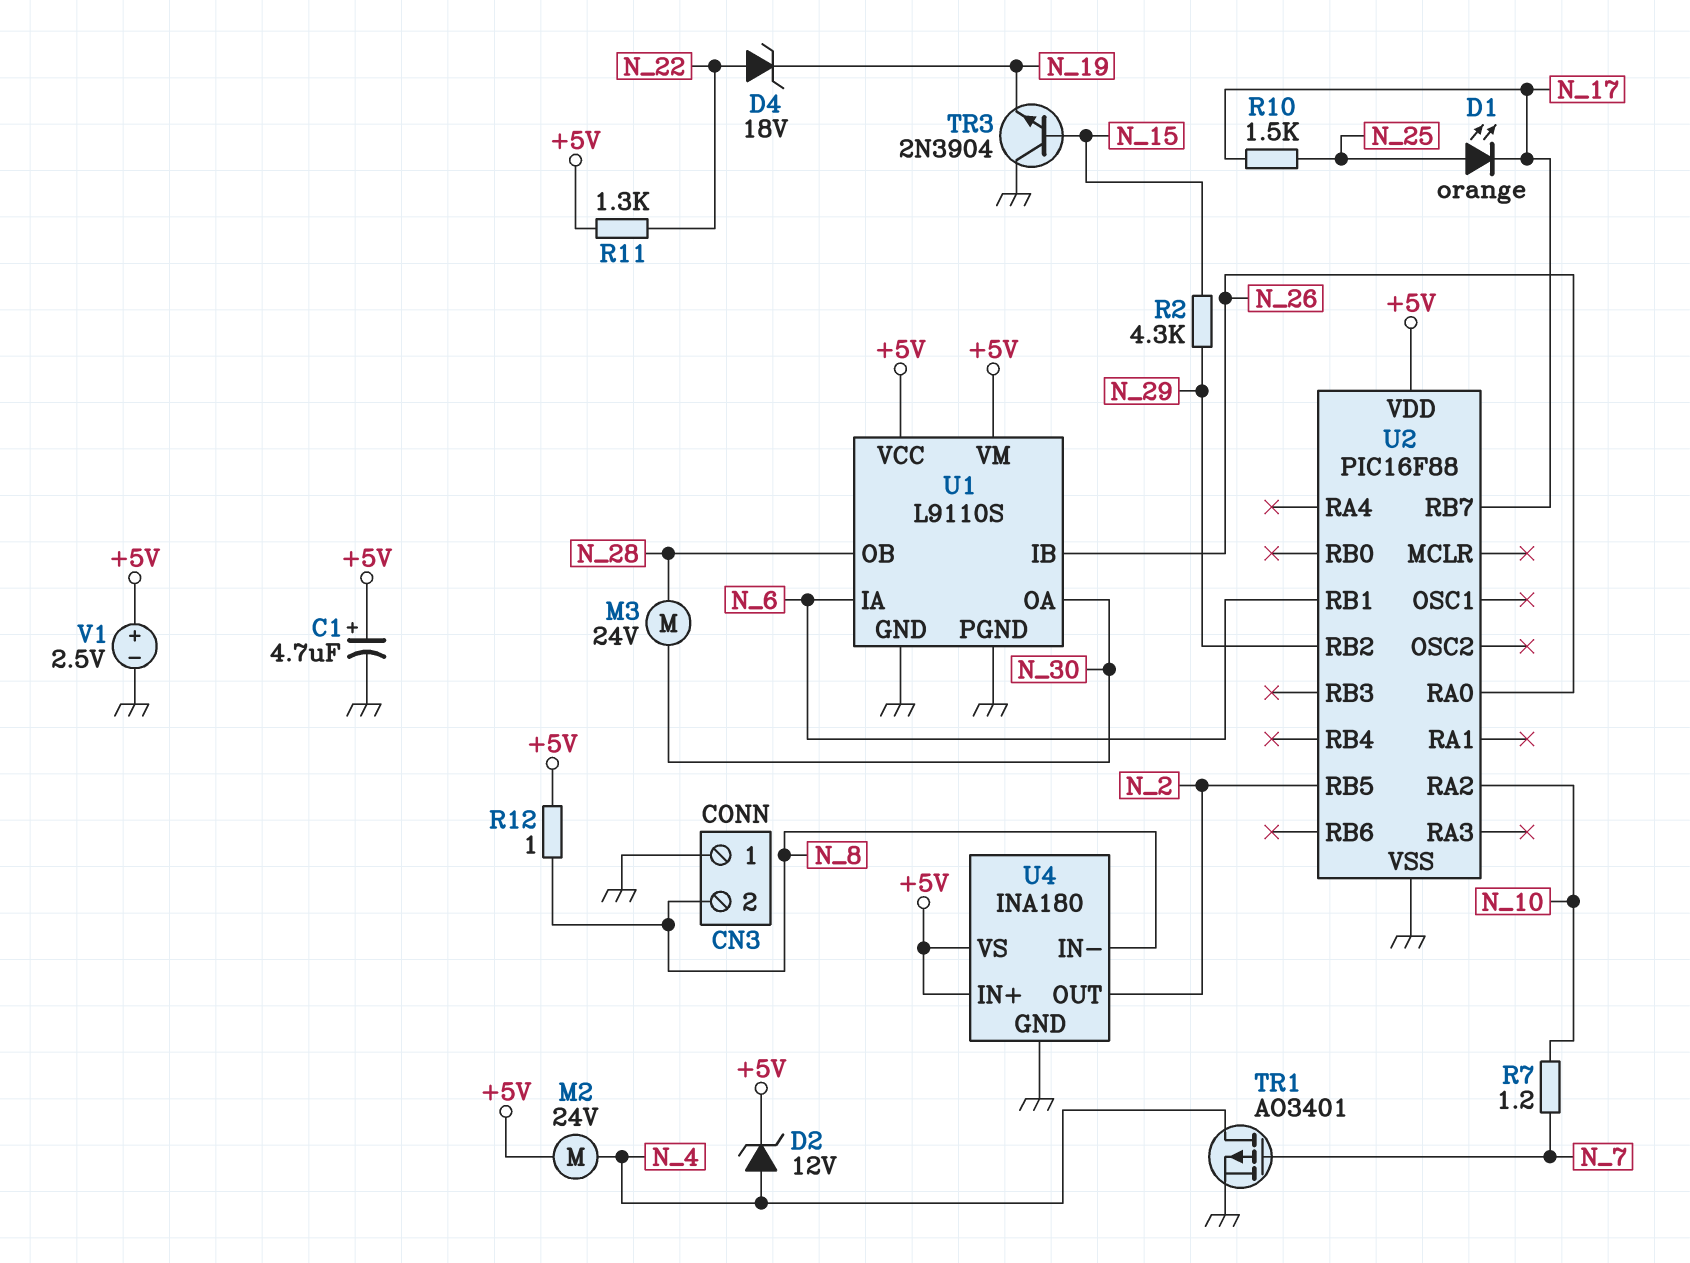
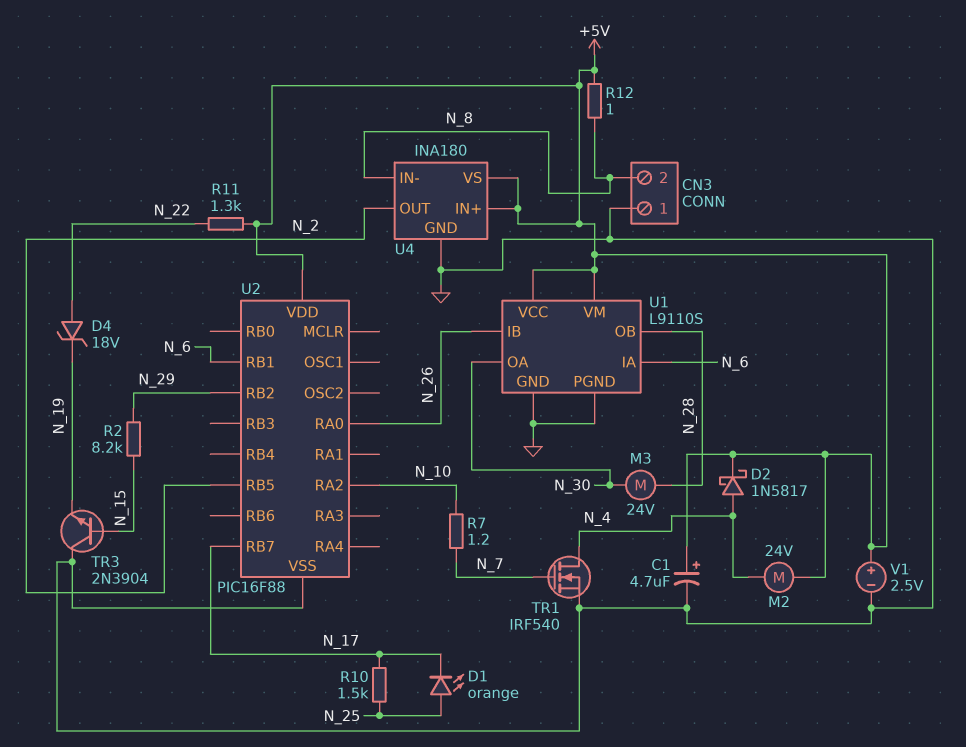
D2: zener 12V (A N_4, K +5V) -> schottky 1N5817 (A N_4, K +5V)
R2: 4.3k (N_15, N_29) -> 8.2k (N_15, N_29)
TR1: PMOS AO3401 (G N_7, D N_4, S GND) -> NMOS IRF540 (G N_7, D N_4, S GND)

